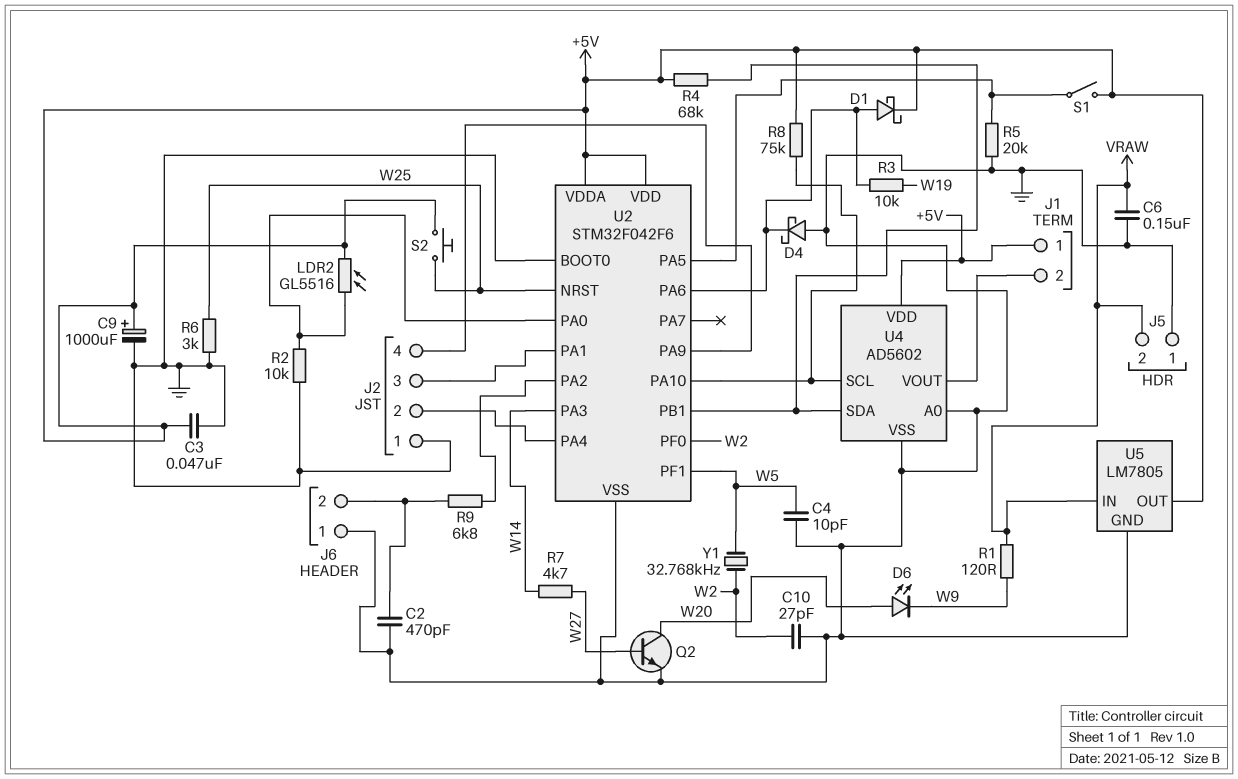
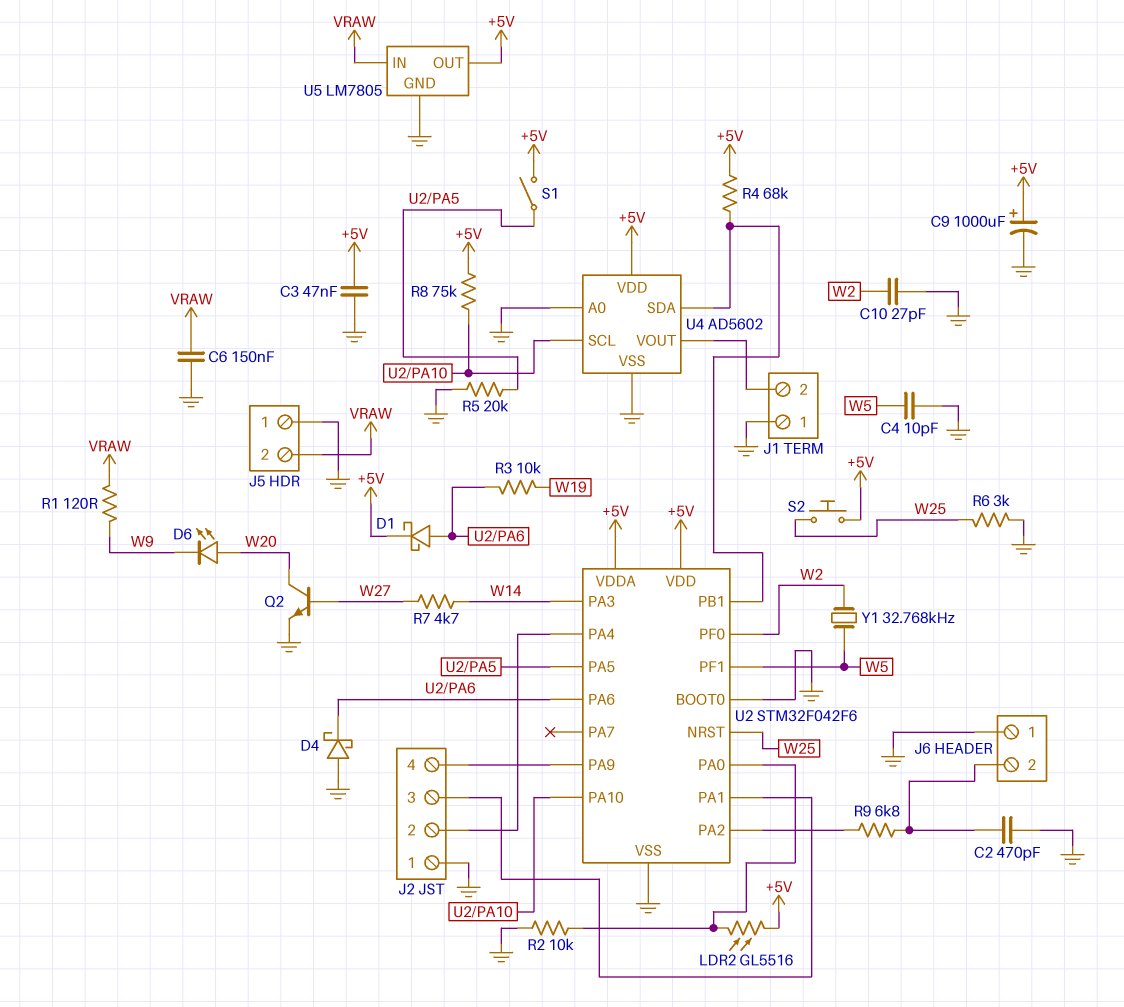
J1 pin 1: +5V -> GND

